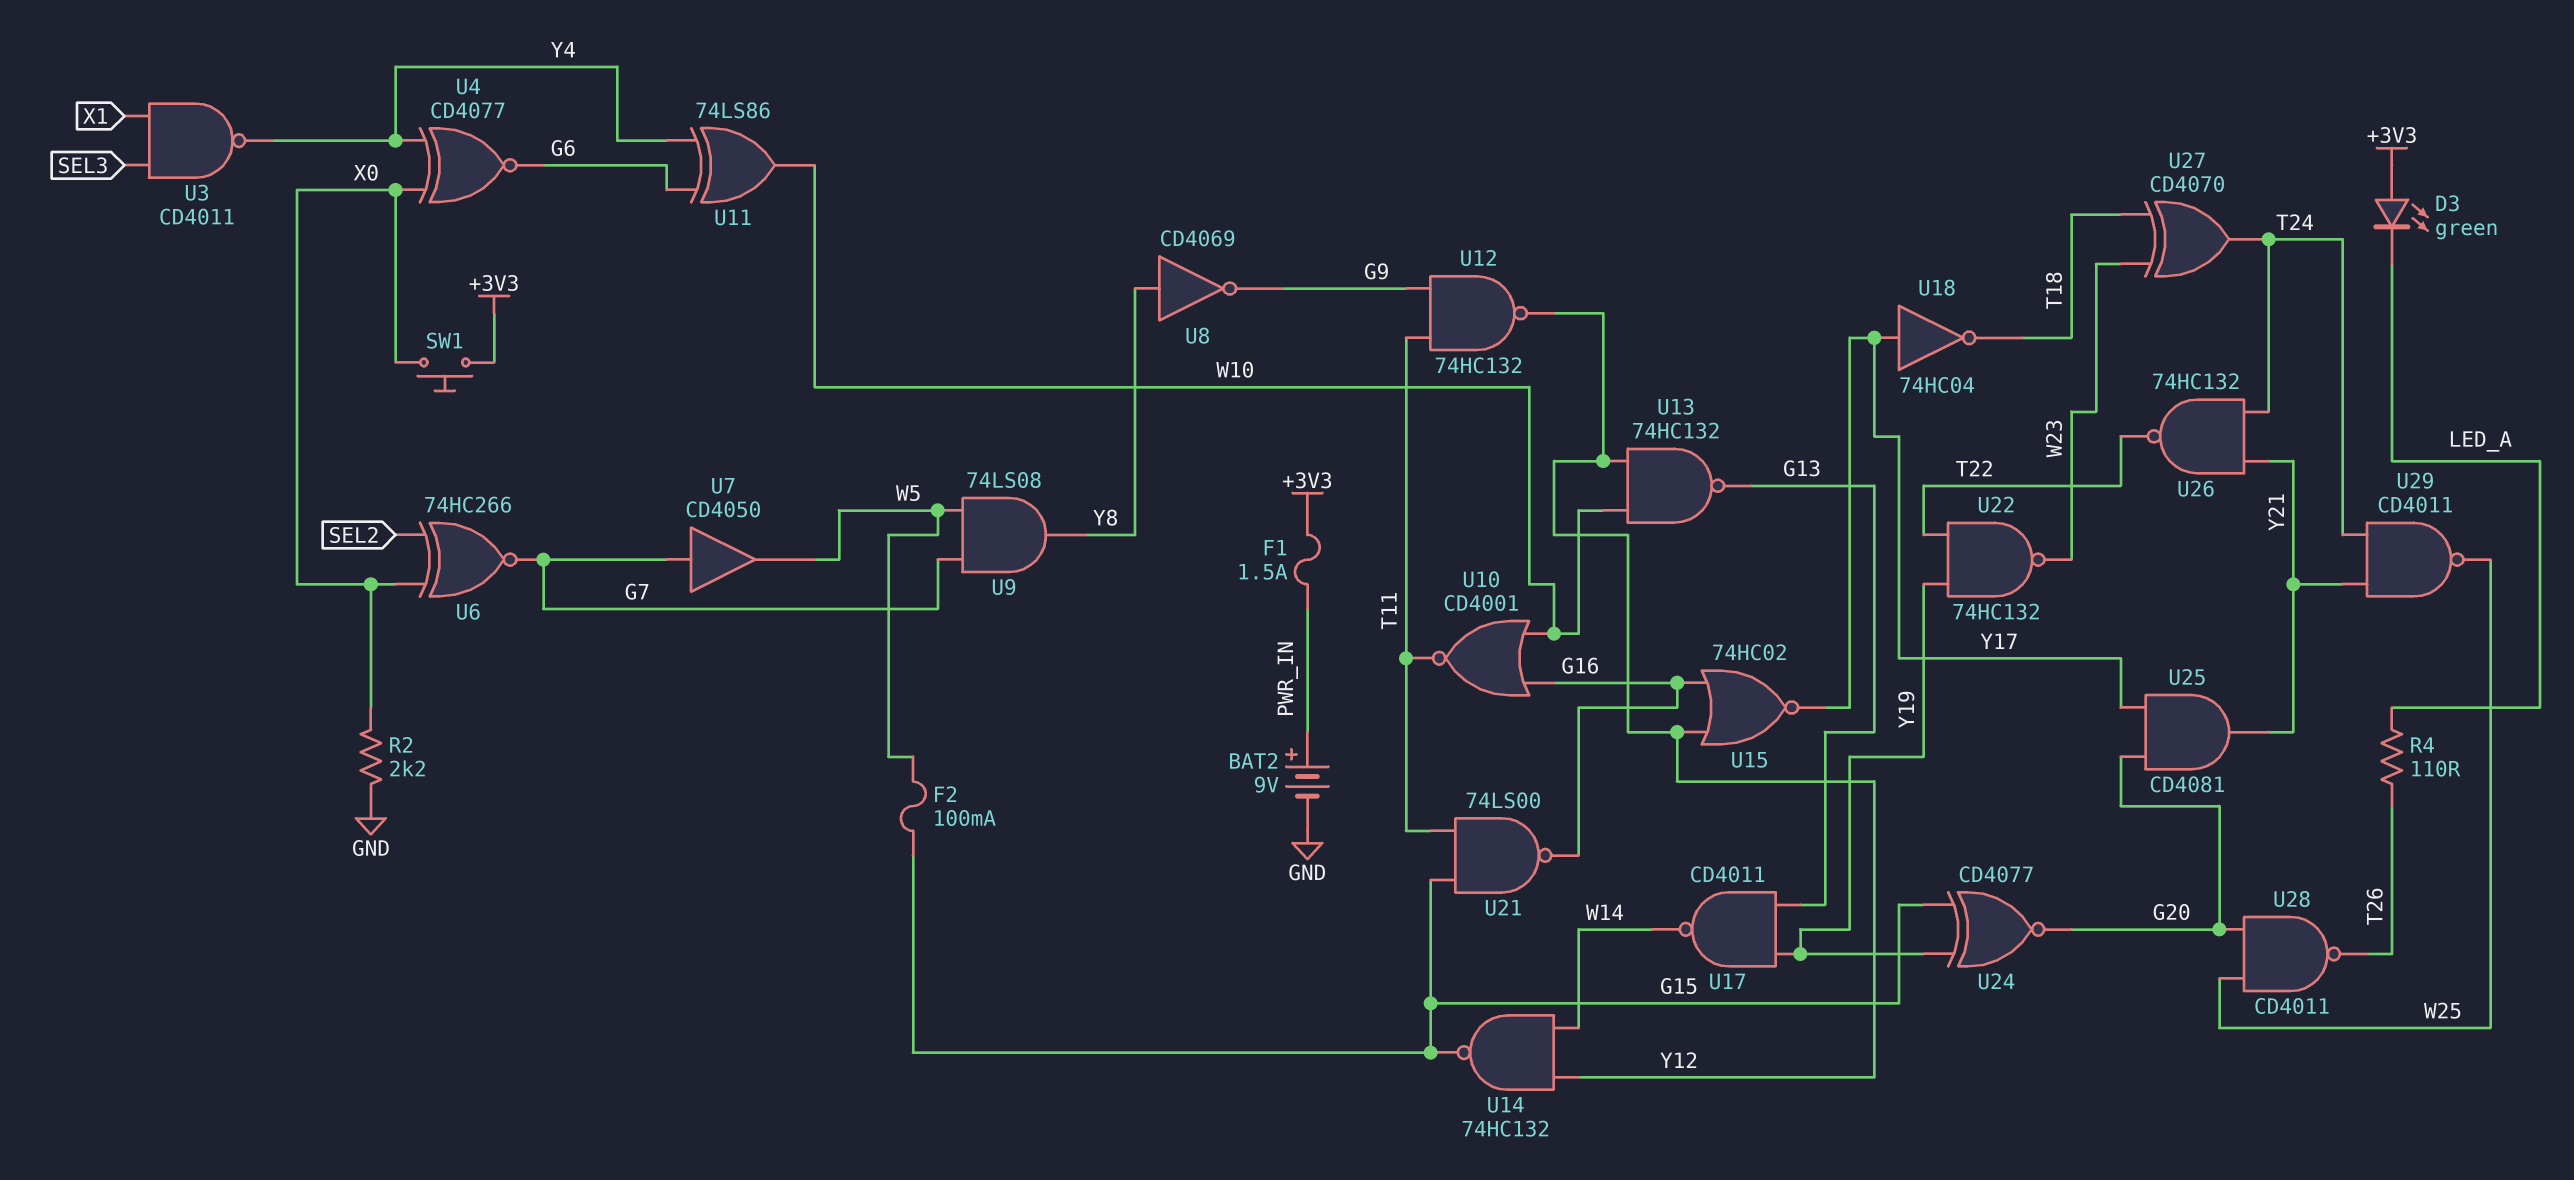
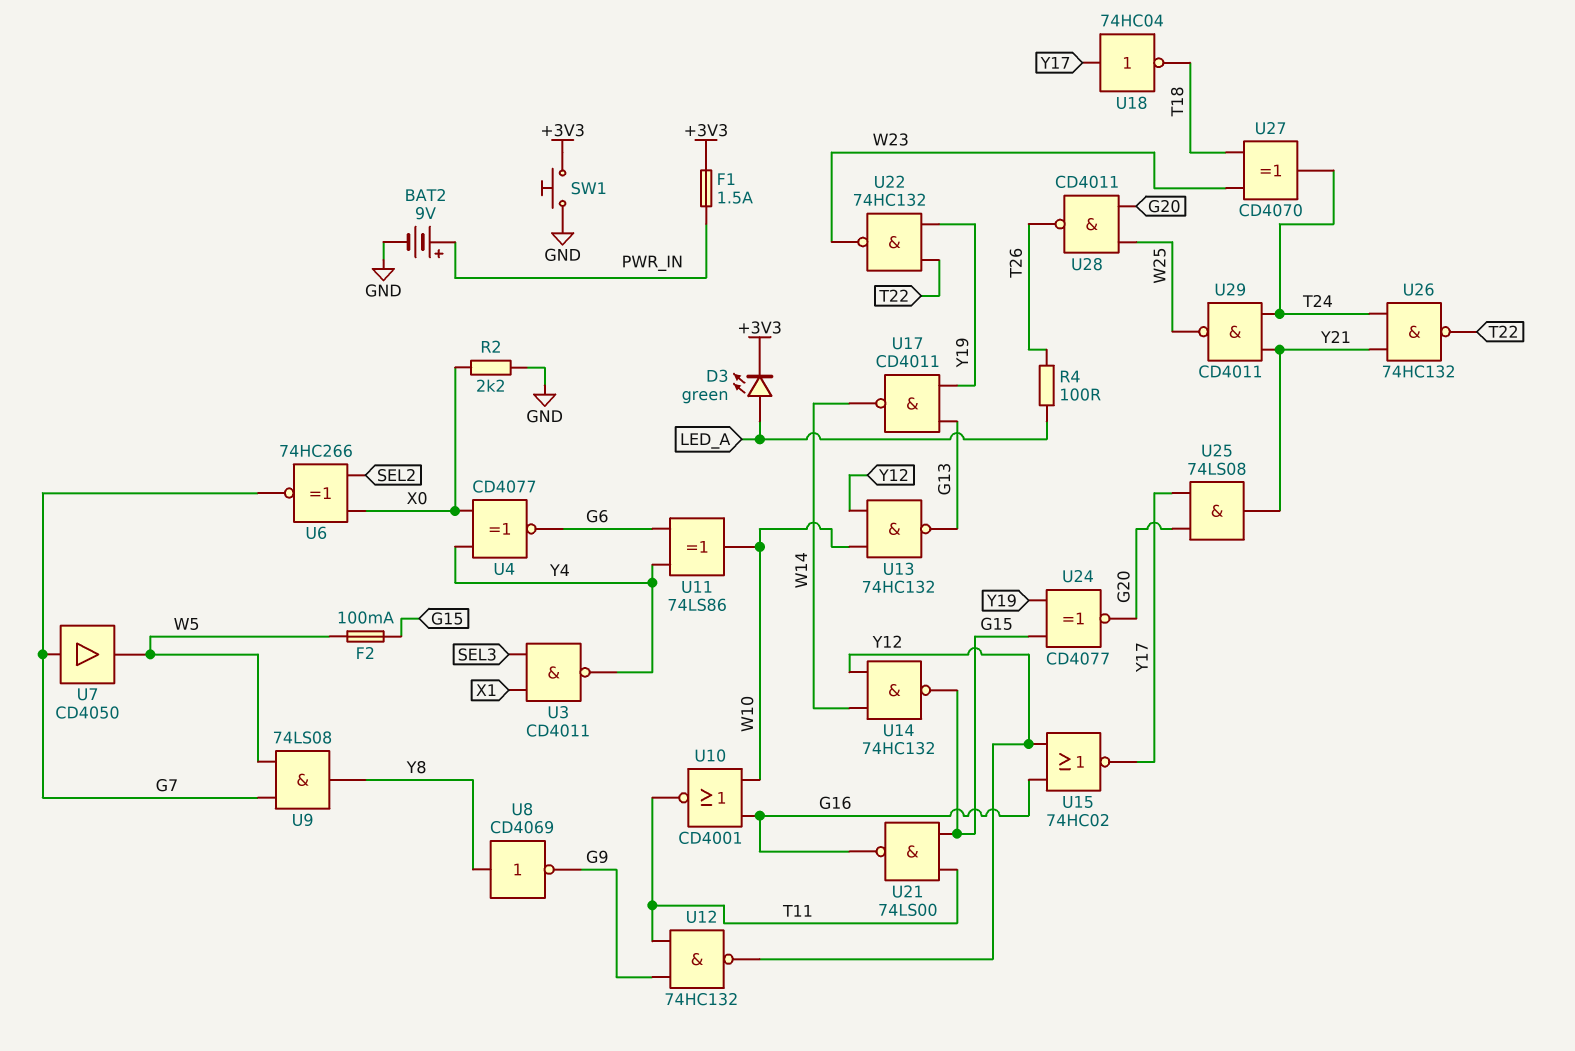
D3: LED green (A +3V3, K LED_A) -> LED green (A LED_A, K +3V3)
R4: 110 (LED_A, T26) -> 100 (LED_A, T26)
SW1: button (+3V3, X0) -> button (+3V3, GND)
U25: AND CD4081 (in G20, in Y17, out Y21) -> AND 74LS08 (in G20, in Y17, out Y21)

